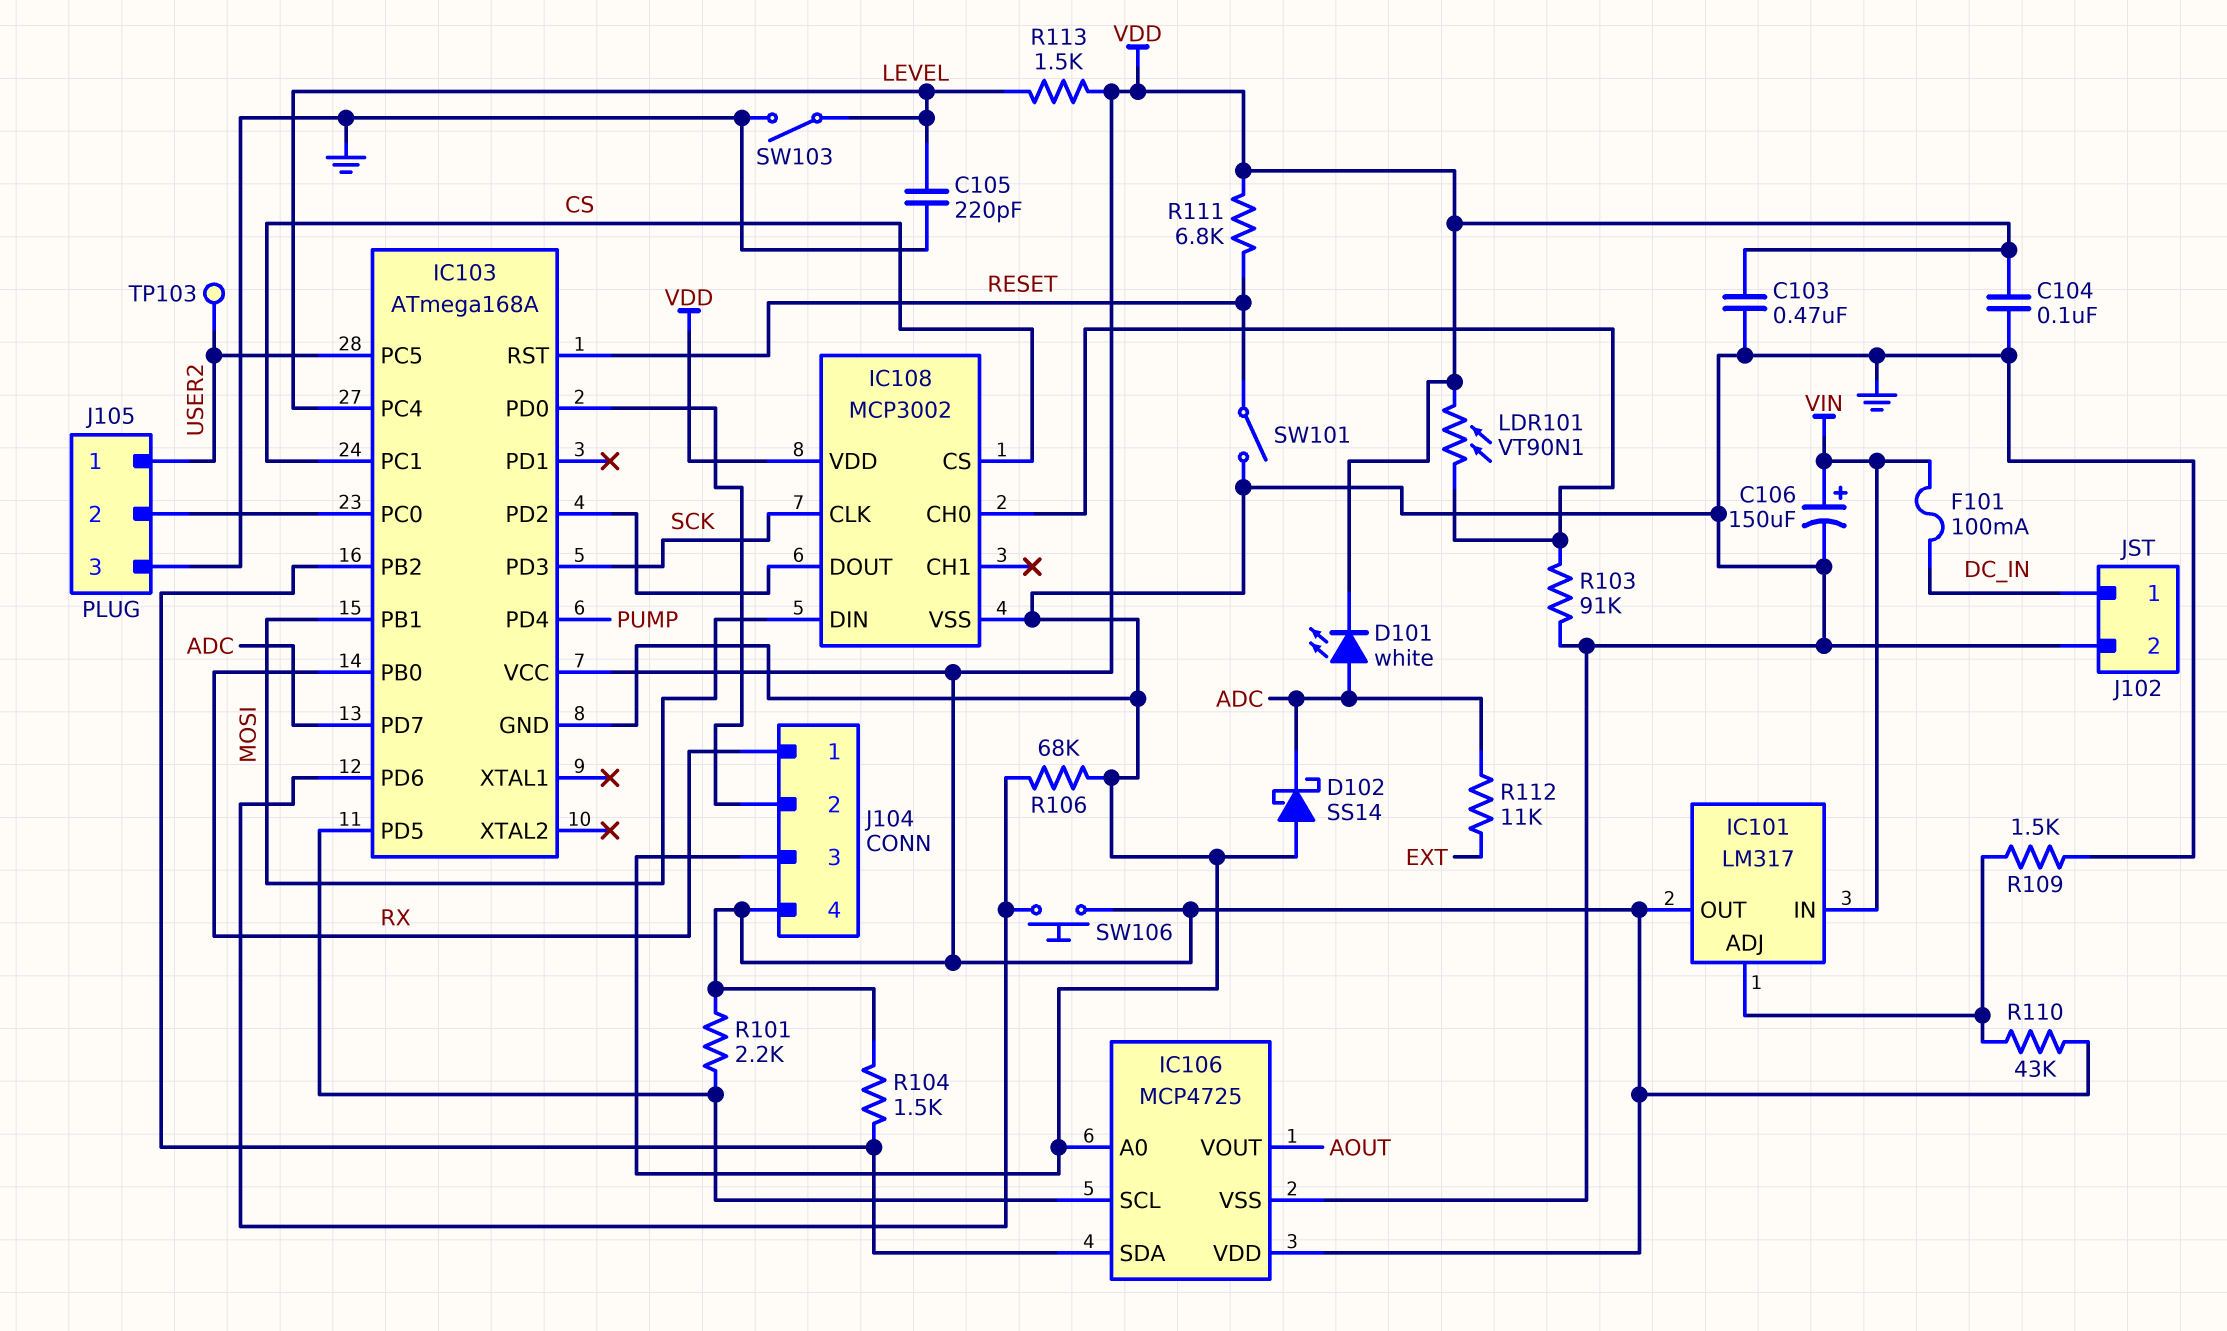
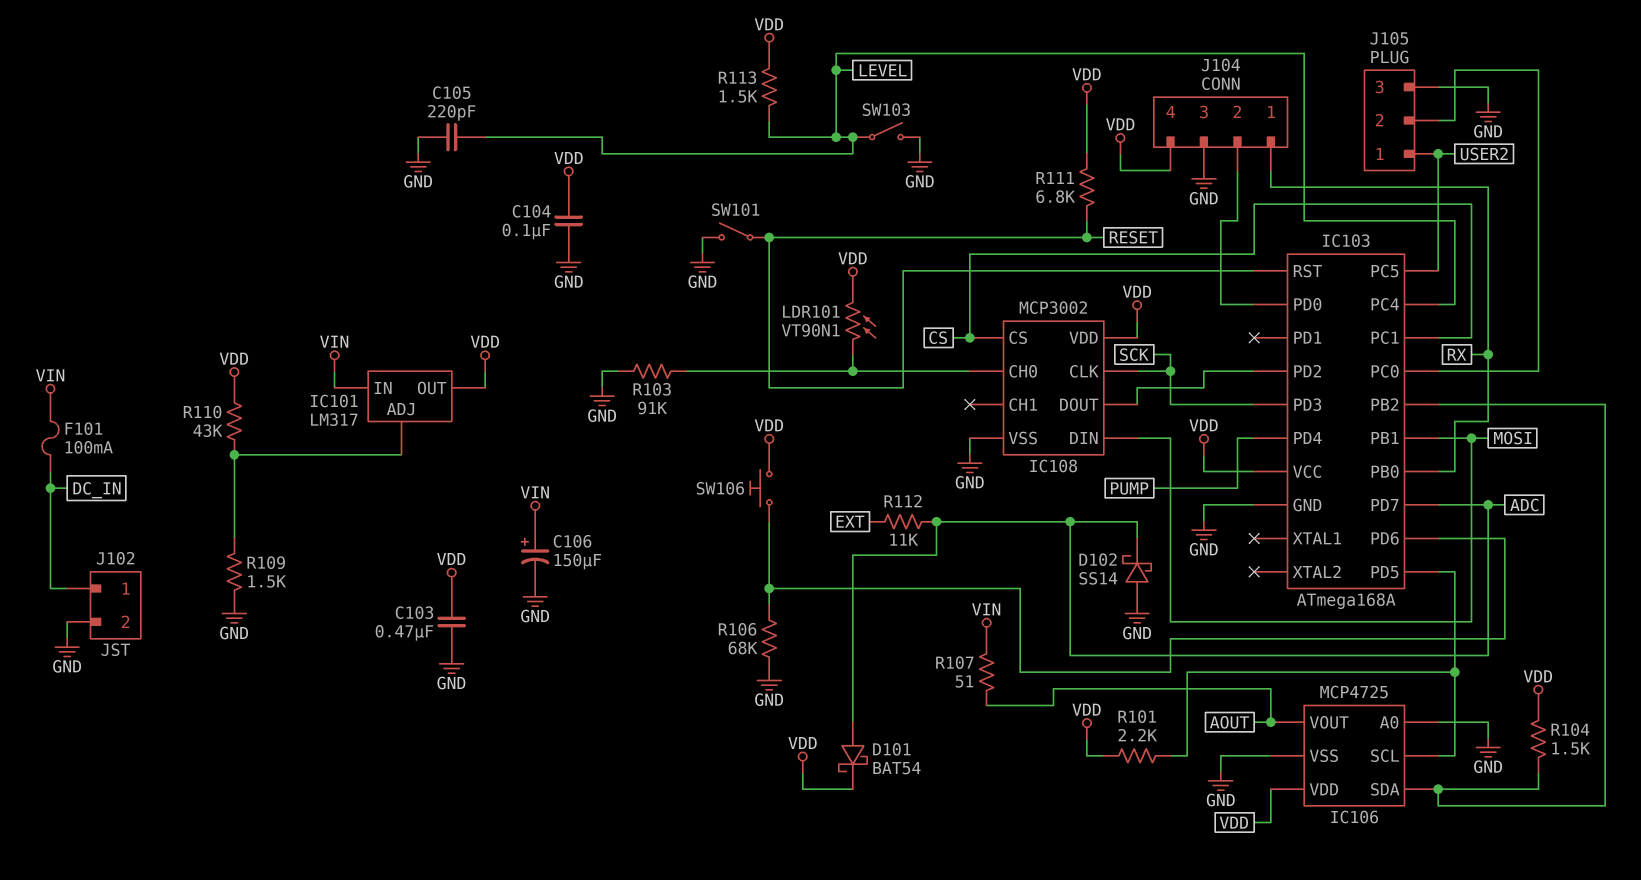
D101: LED white (A ADC, K VDD) -> schottky BAT54 (A ADC, K VDD)
R107: none -> 51 (AOUT, VIN)
TP103: test point (USER2) -> none

